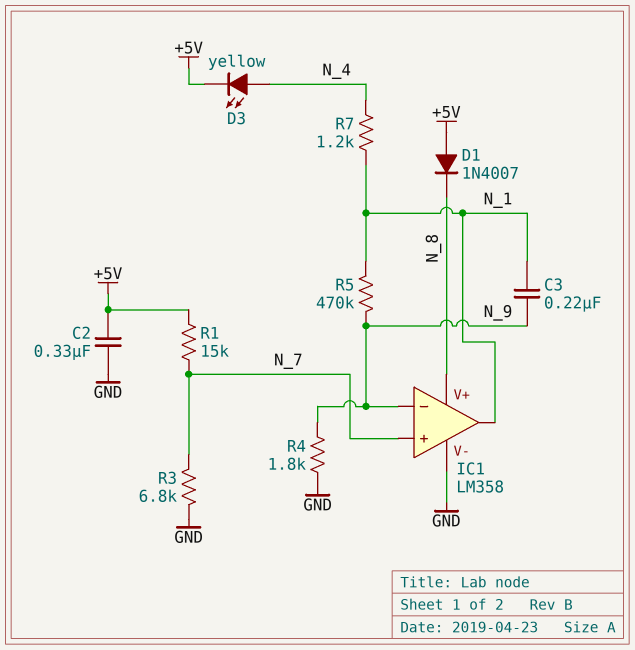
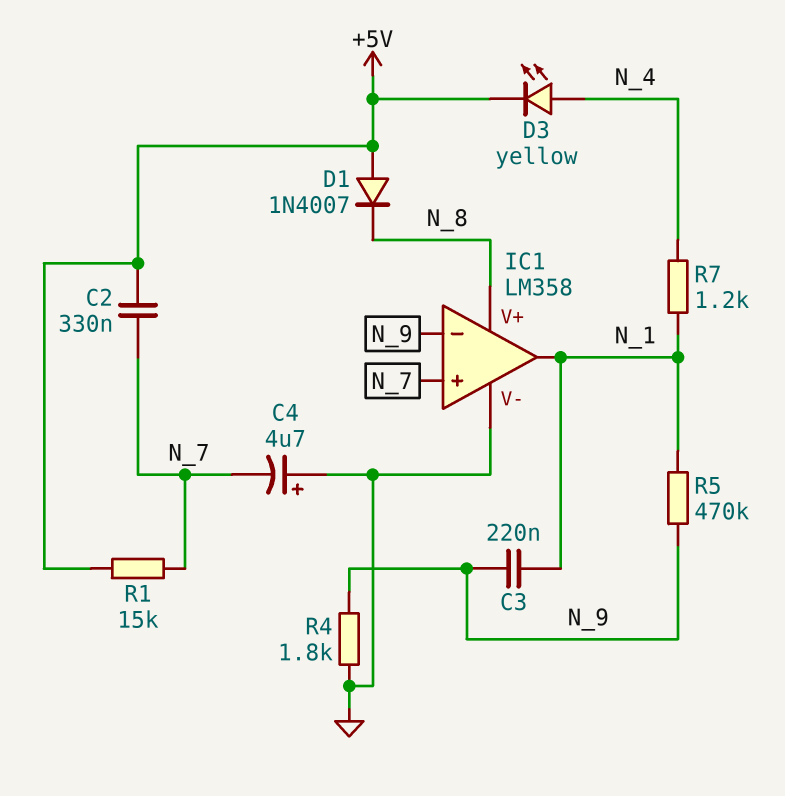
C2: 330nF (+5V, GND) -> 330nF (+5V, N_7)
C4: none -> 4.7uF (plus GND, minus N_7)
R3: 6.8k (GND, N_7) -> none

